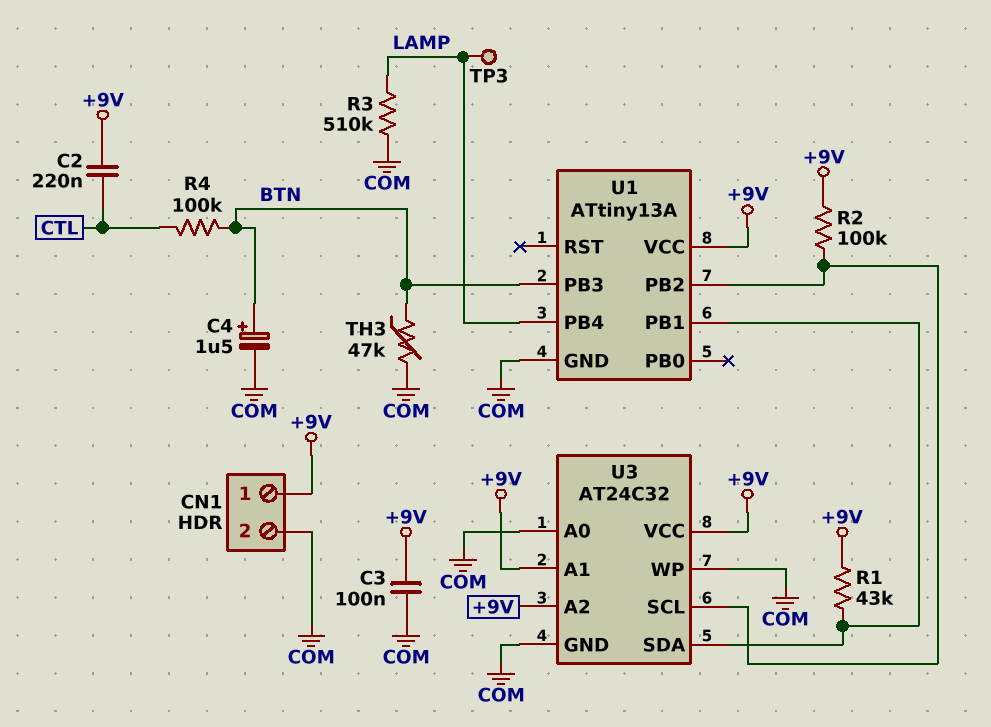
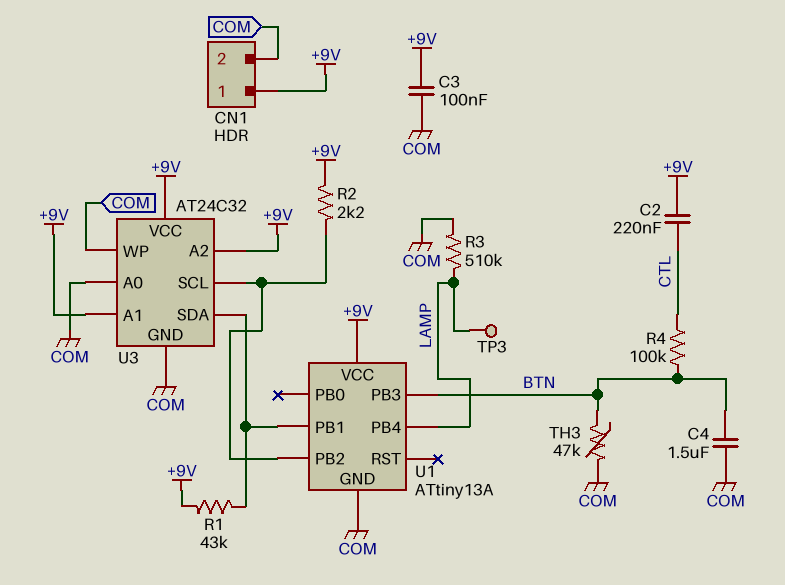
C4: 1.5uF (plus BTN, minus COM) -> 1.5uF (BTN, COM)
R2: 100k (+9V, U1/PB2) -> 2.2k (+9V, U1/PB2)

